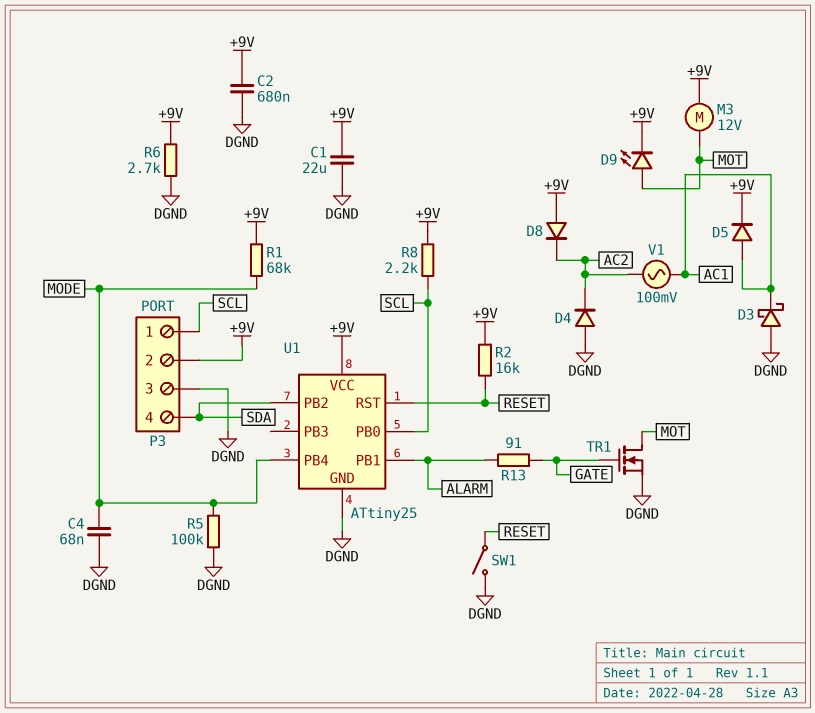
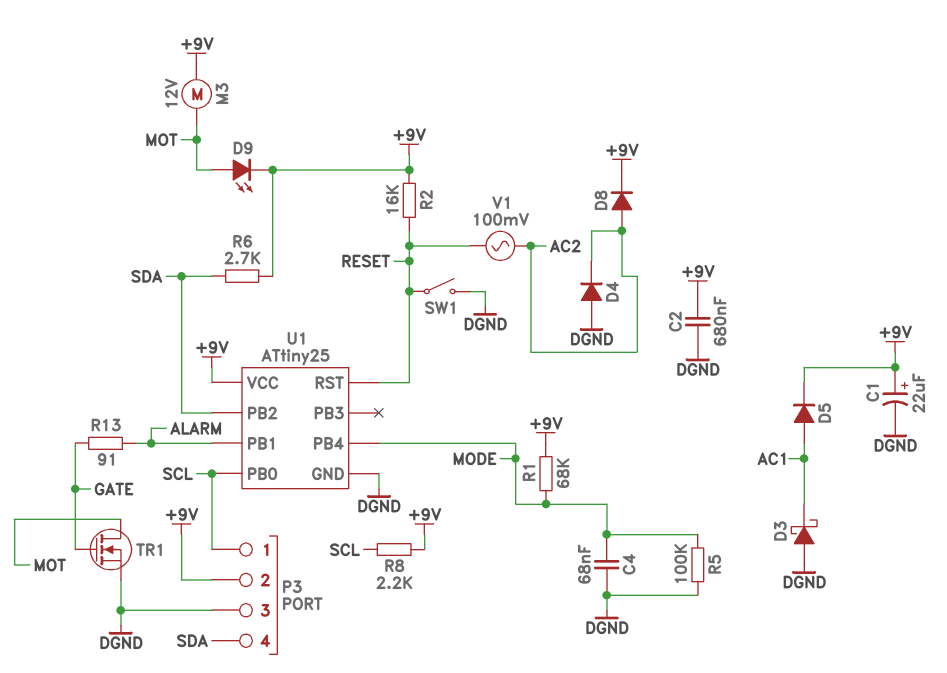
C1: 22uF (+9V, DGND) -> 22uF (plus +9V, minus DGND)
D8: diode (A +9V, K AC2) -> diode (A AC2, K +9V)
R6: 2.7k (+9V, DGND) -> 2.7k (+9V, SDA)
V1: AC 100mV (AC1, AC2) -> AC 100mV (AC2, RESET)

